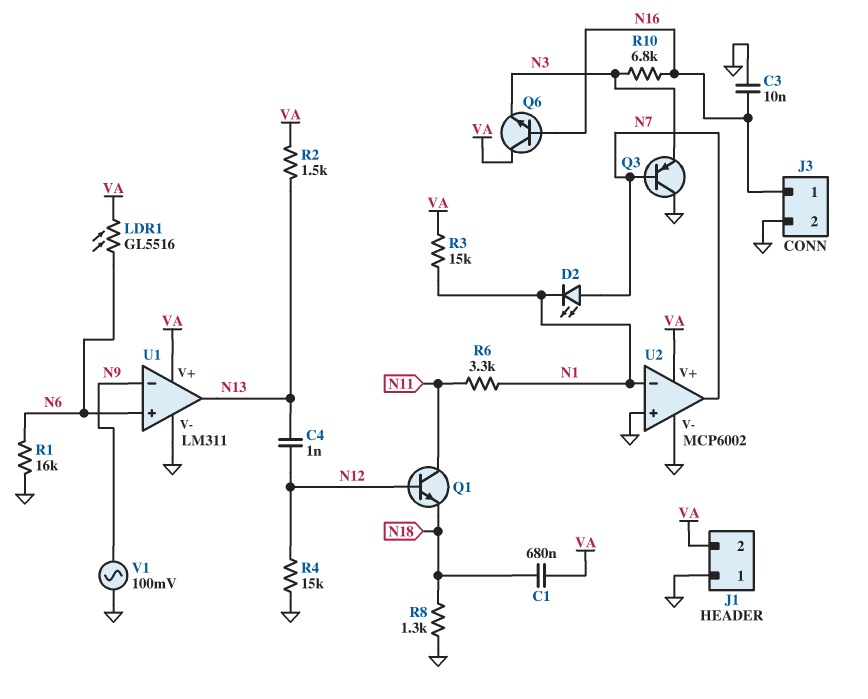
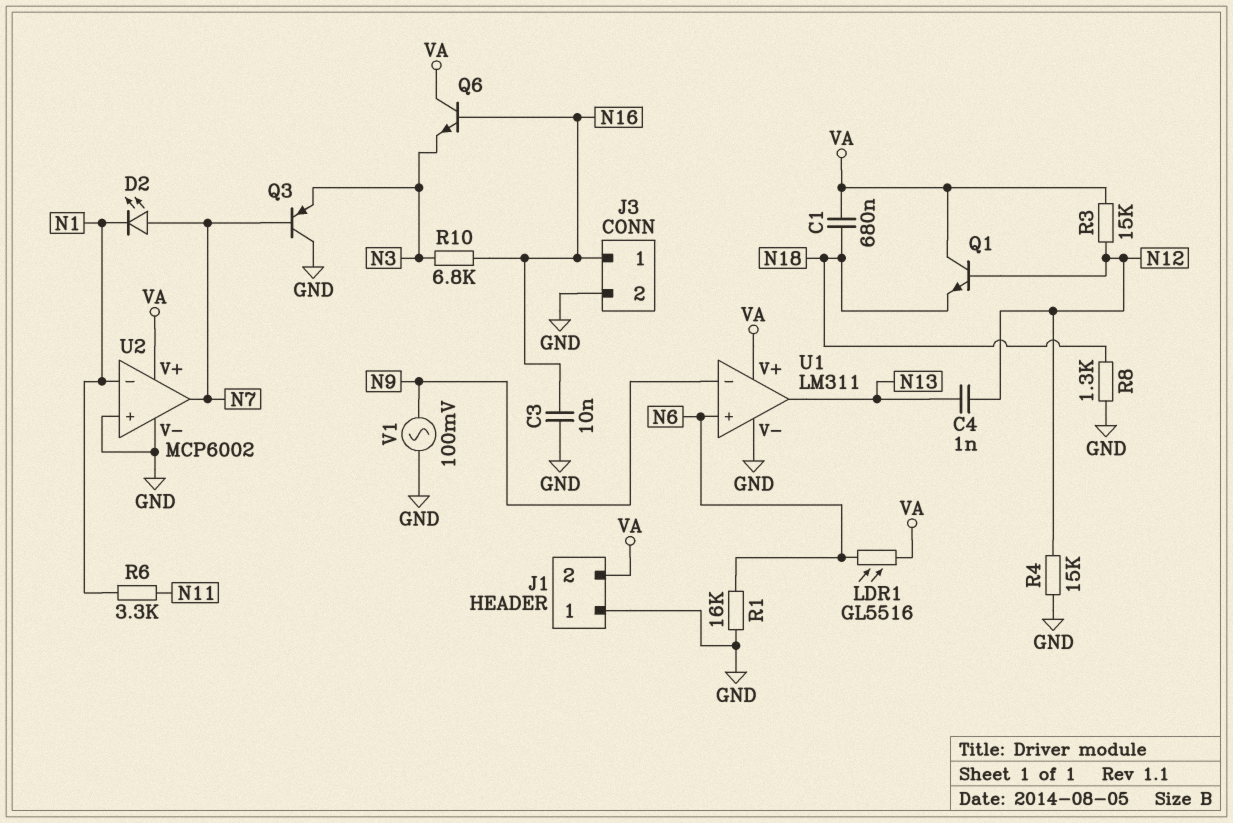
Q1: NPN (B N12, C N11, E N18) -> NPN (B N12, C VA, E N18)
R2: 1.5k (N13, VA) -> none
R3: 15k (N1, VA) -> 15k (N12, VA)

